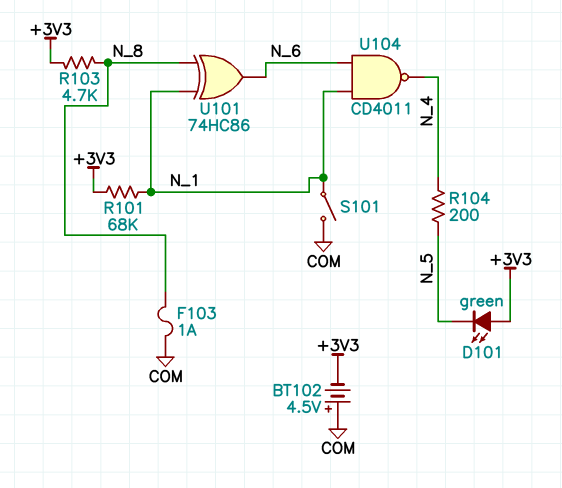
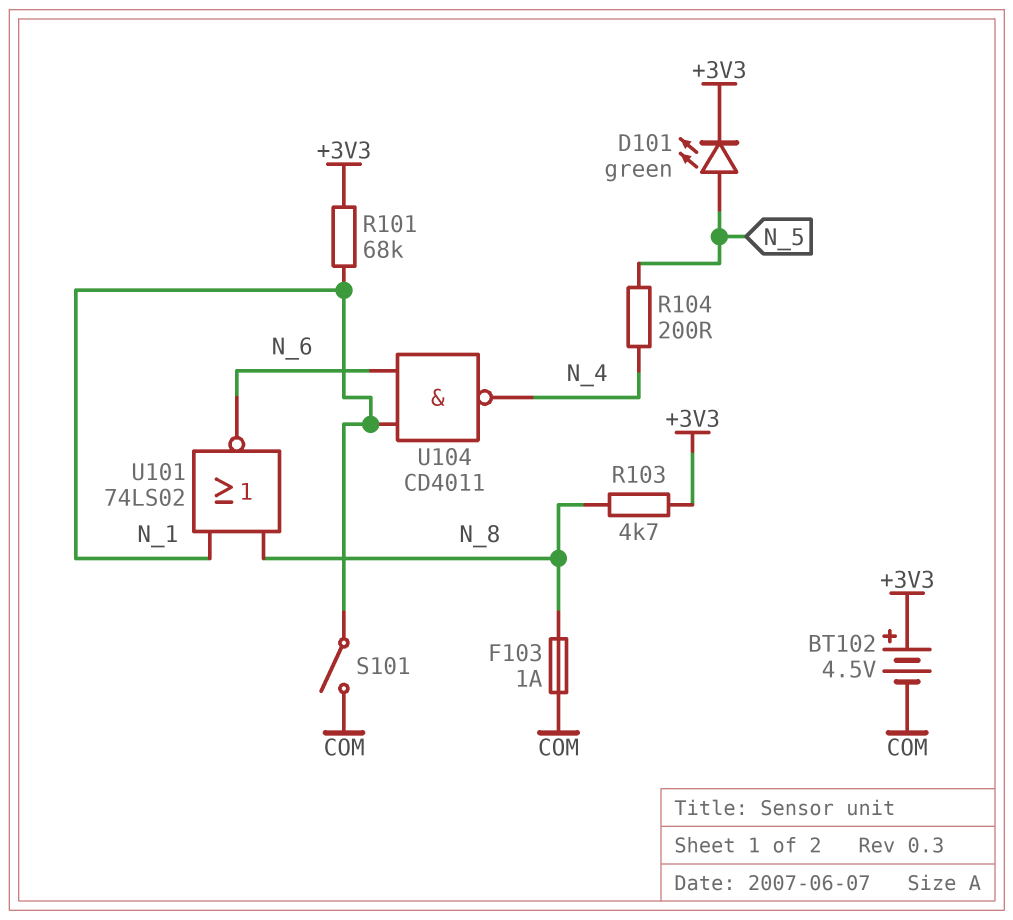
BT102: 4.5V (plus COM, minus +3V3) -> 4.5V (plus +3V3, minus COM)
D101: LED green (A +3V3, K N_5) -> LED green (A N_5, K +3V3)
U101: XOR 74HC86 (in N_1, in N_8, out N_6) -> NOR 74LS02 (in N_1, in N_8, out N_6)

